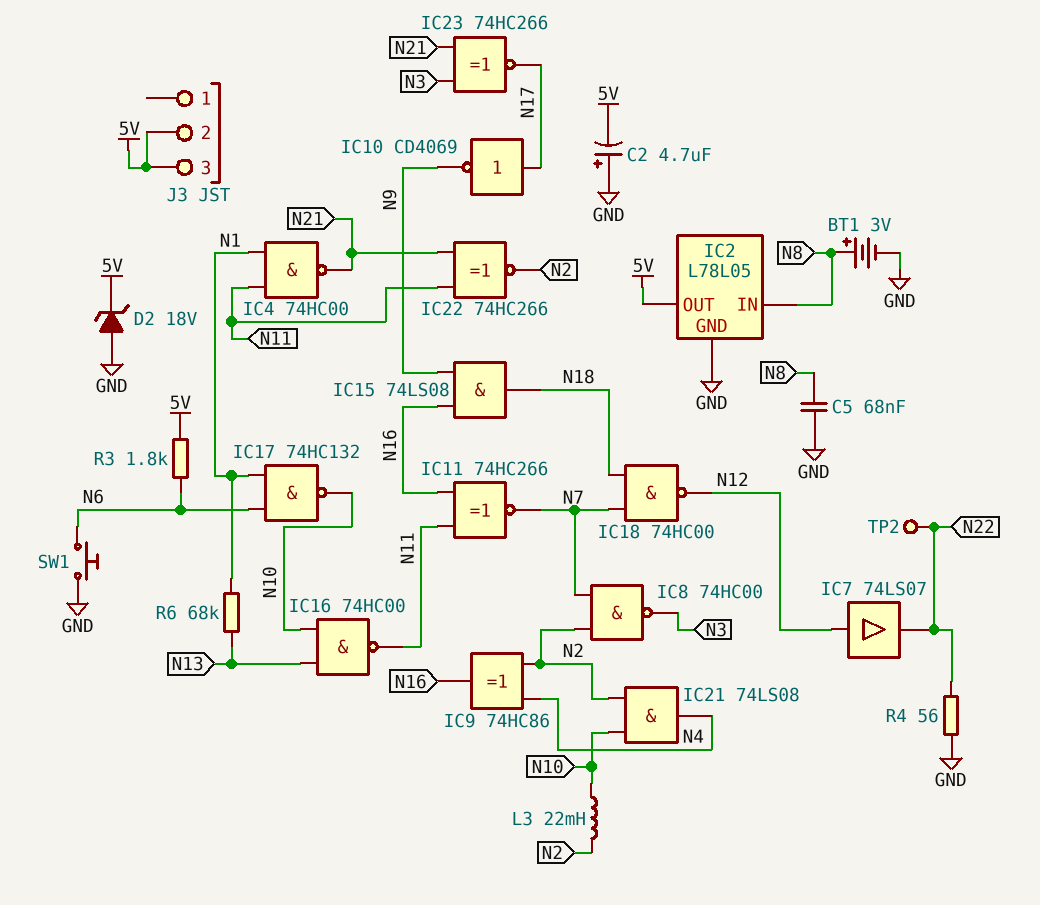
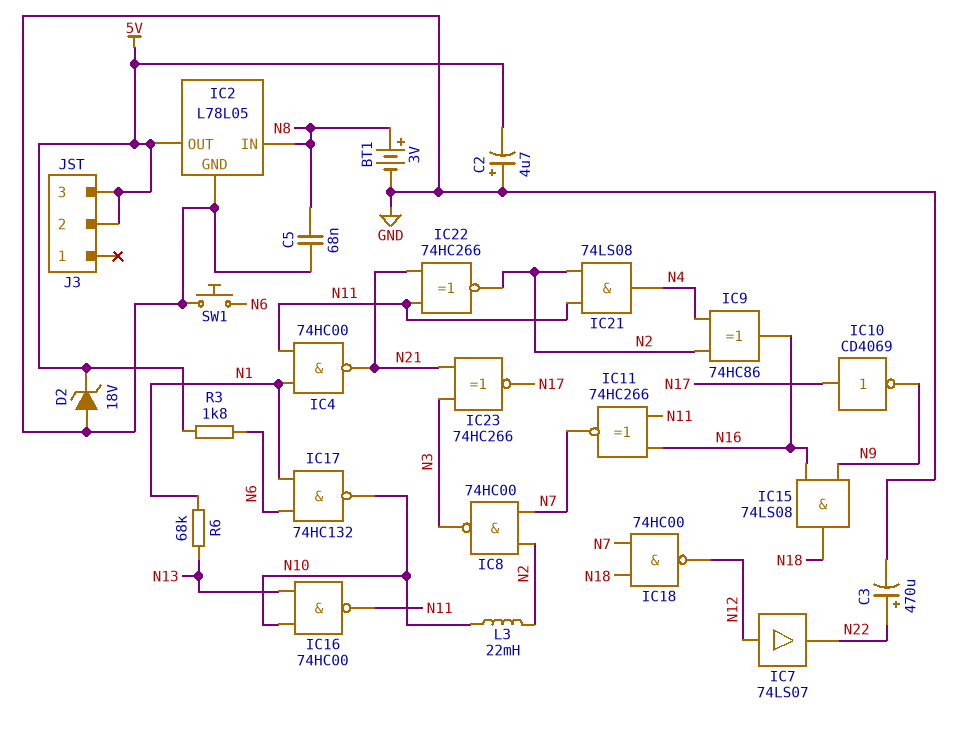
C3: none -> 470uF (plus N22, minus GND)
IC21: AND 74LS08 (in N2, in N10, out N4) -> AND 74LS08 (in N2, in N11, out N4)
R4: 56 (GND, N22) -> none
TP2: test point (N22) -> none

